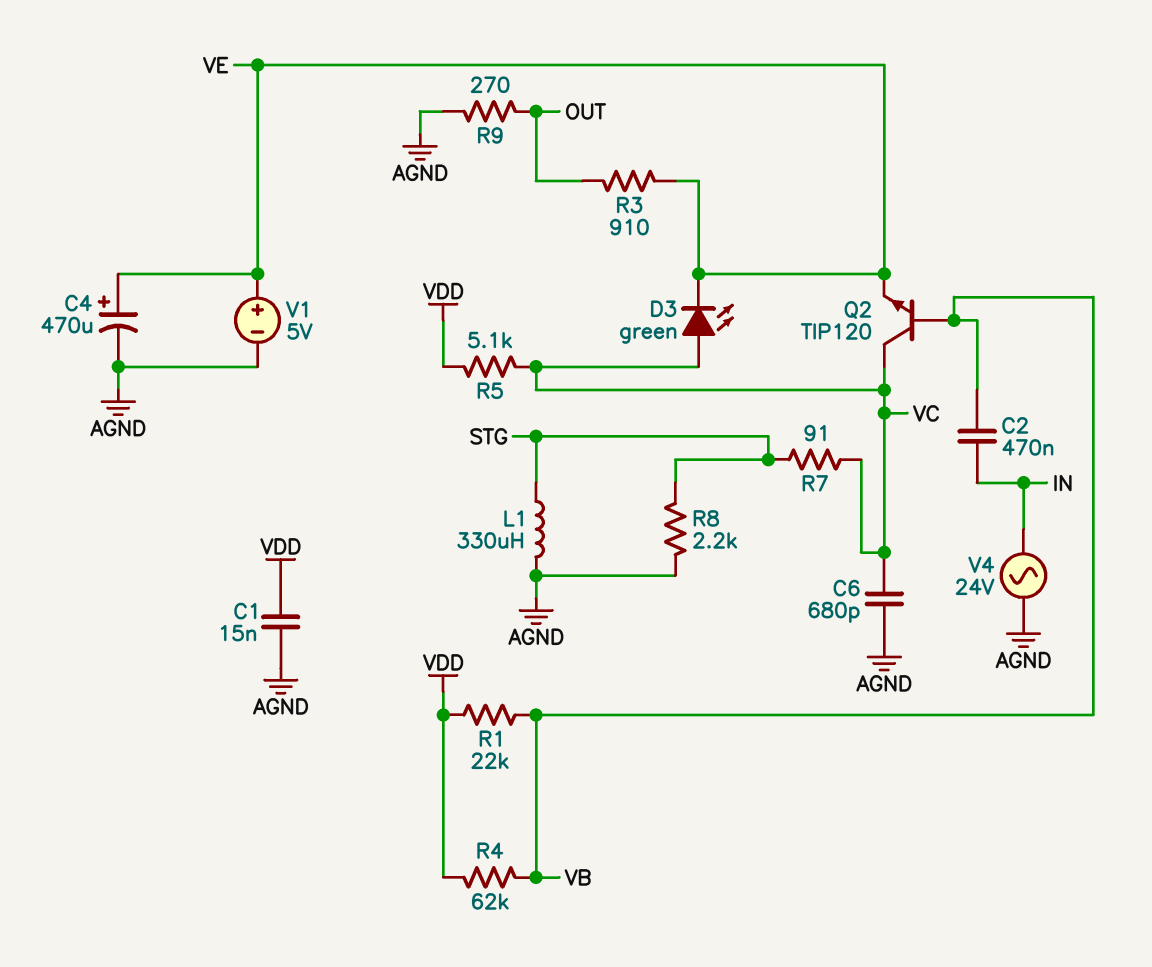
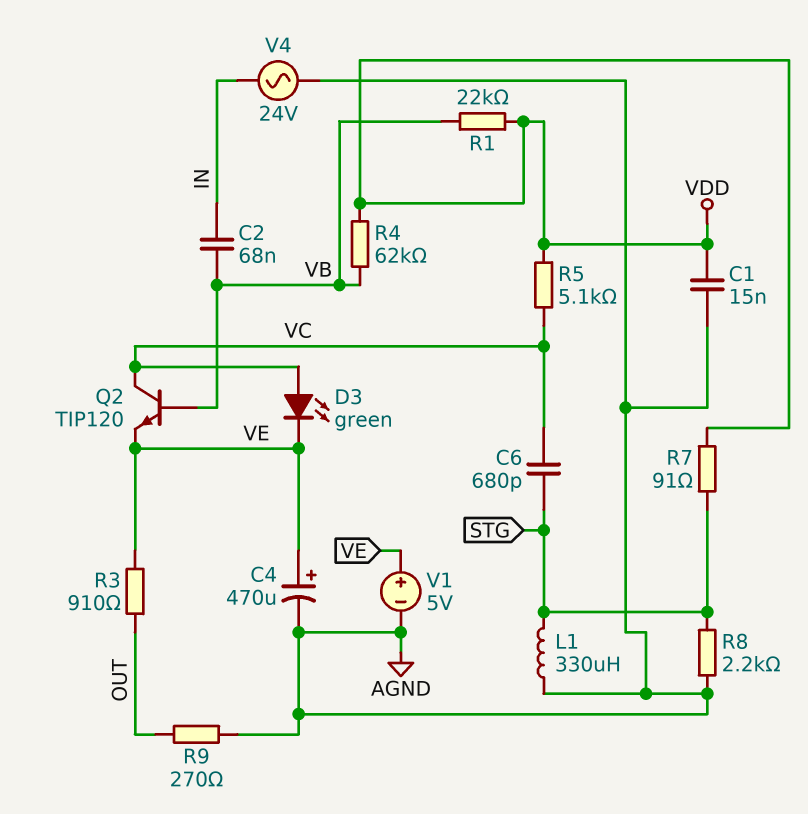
C2: 470nF (IN, VB) -> 68nF (IN, VB)
C6: 680pF (AGND, VC) -> 680pF (STG, VC)
R7: 91 (STG, VC) -> 91 (STG, VDD)

